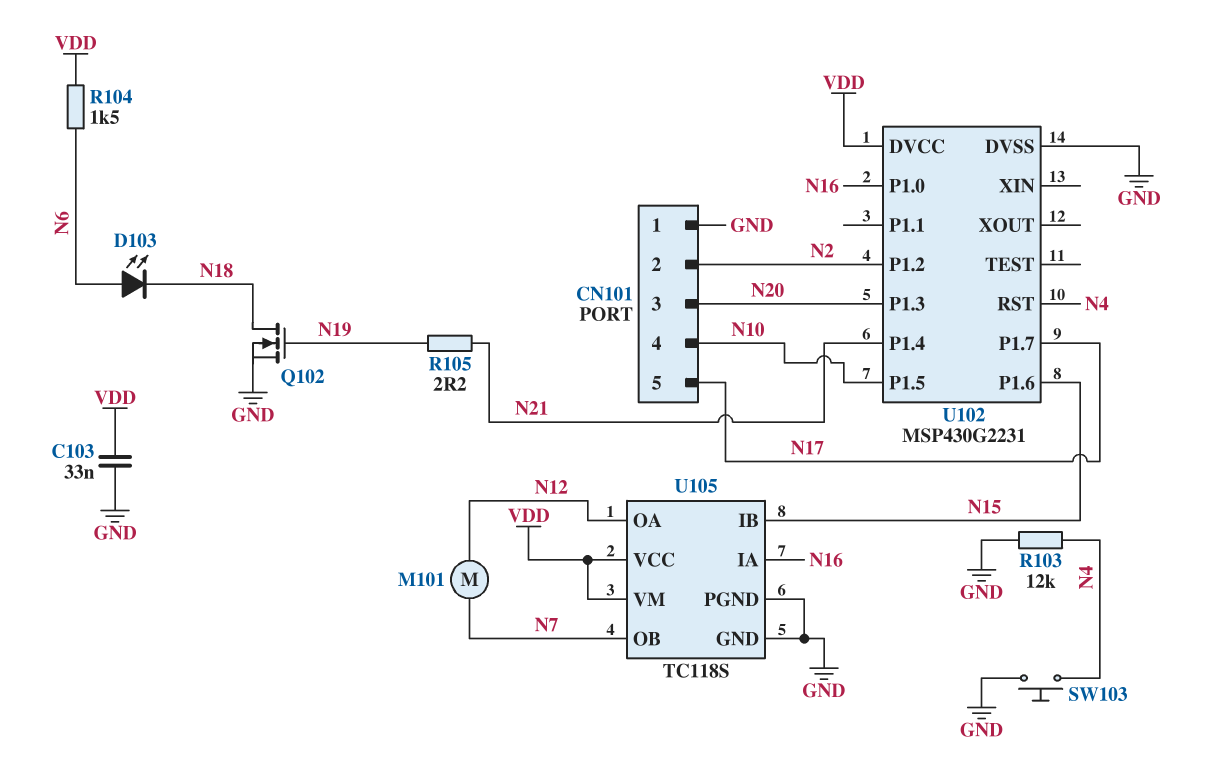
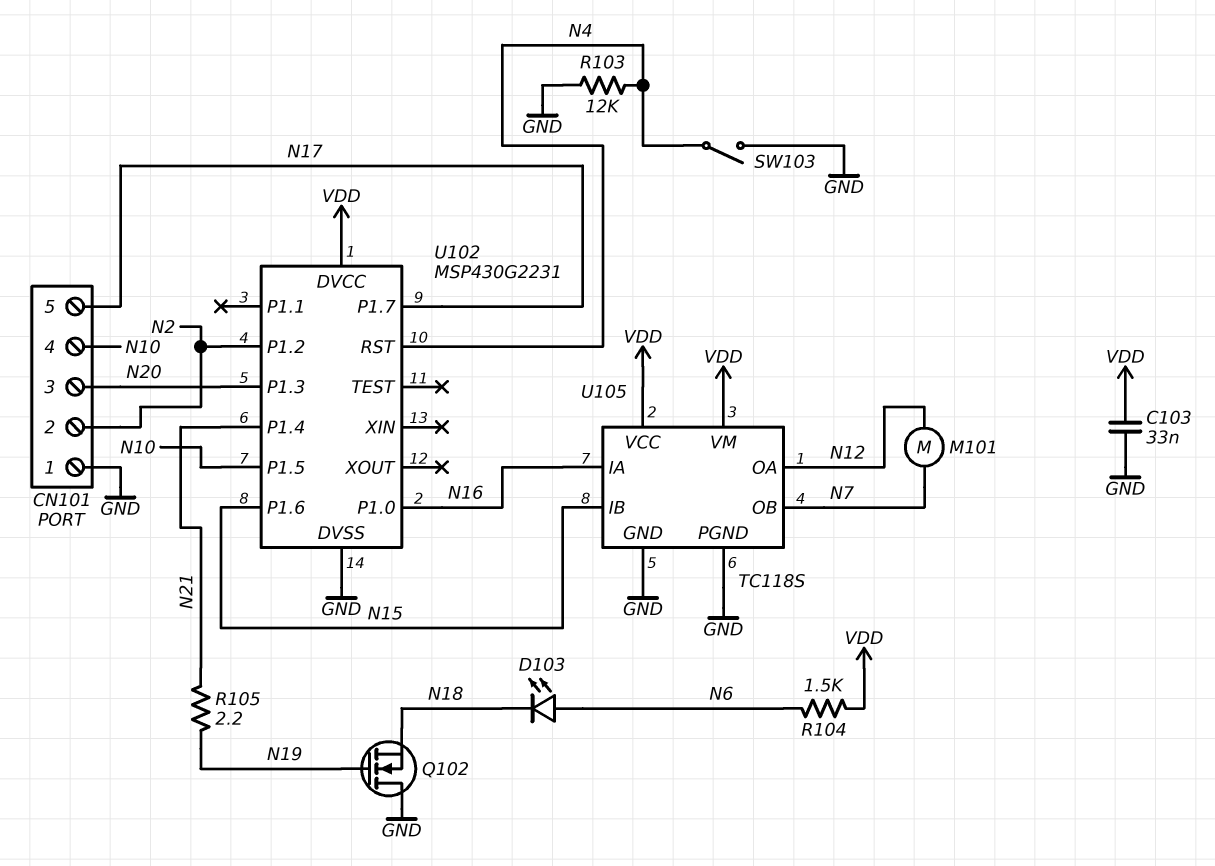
Q102: NMOS (G N19, D N18, S GND) -> NMOS (G N19, D GND, S N18)
SW103: button (GND, N4) -> switch (GND, N4)

